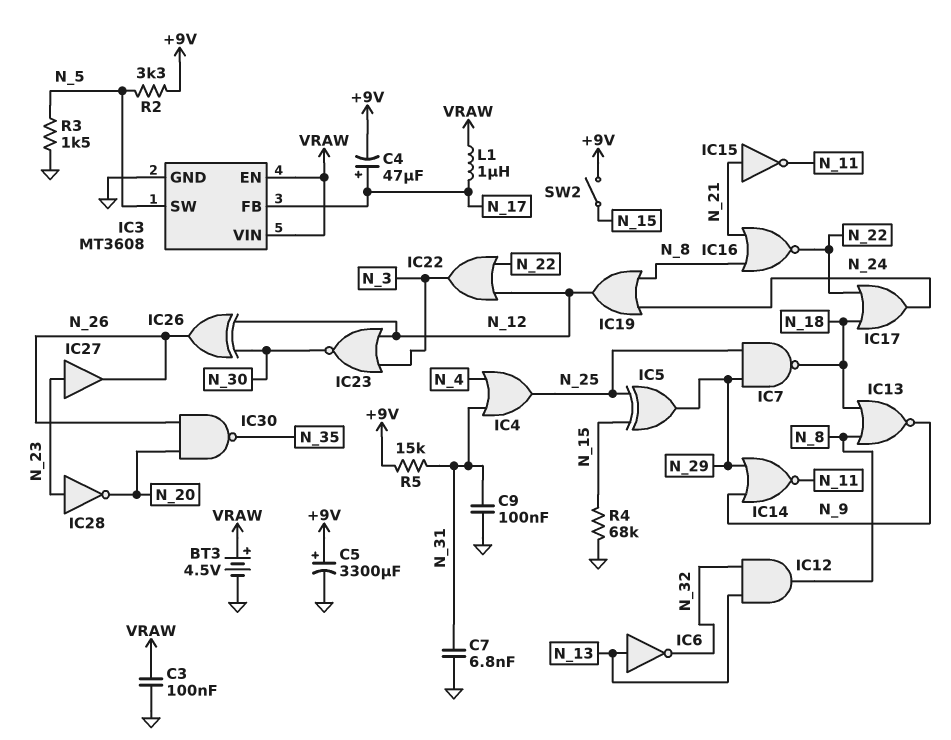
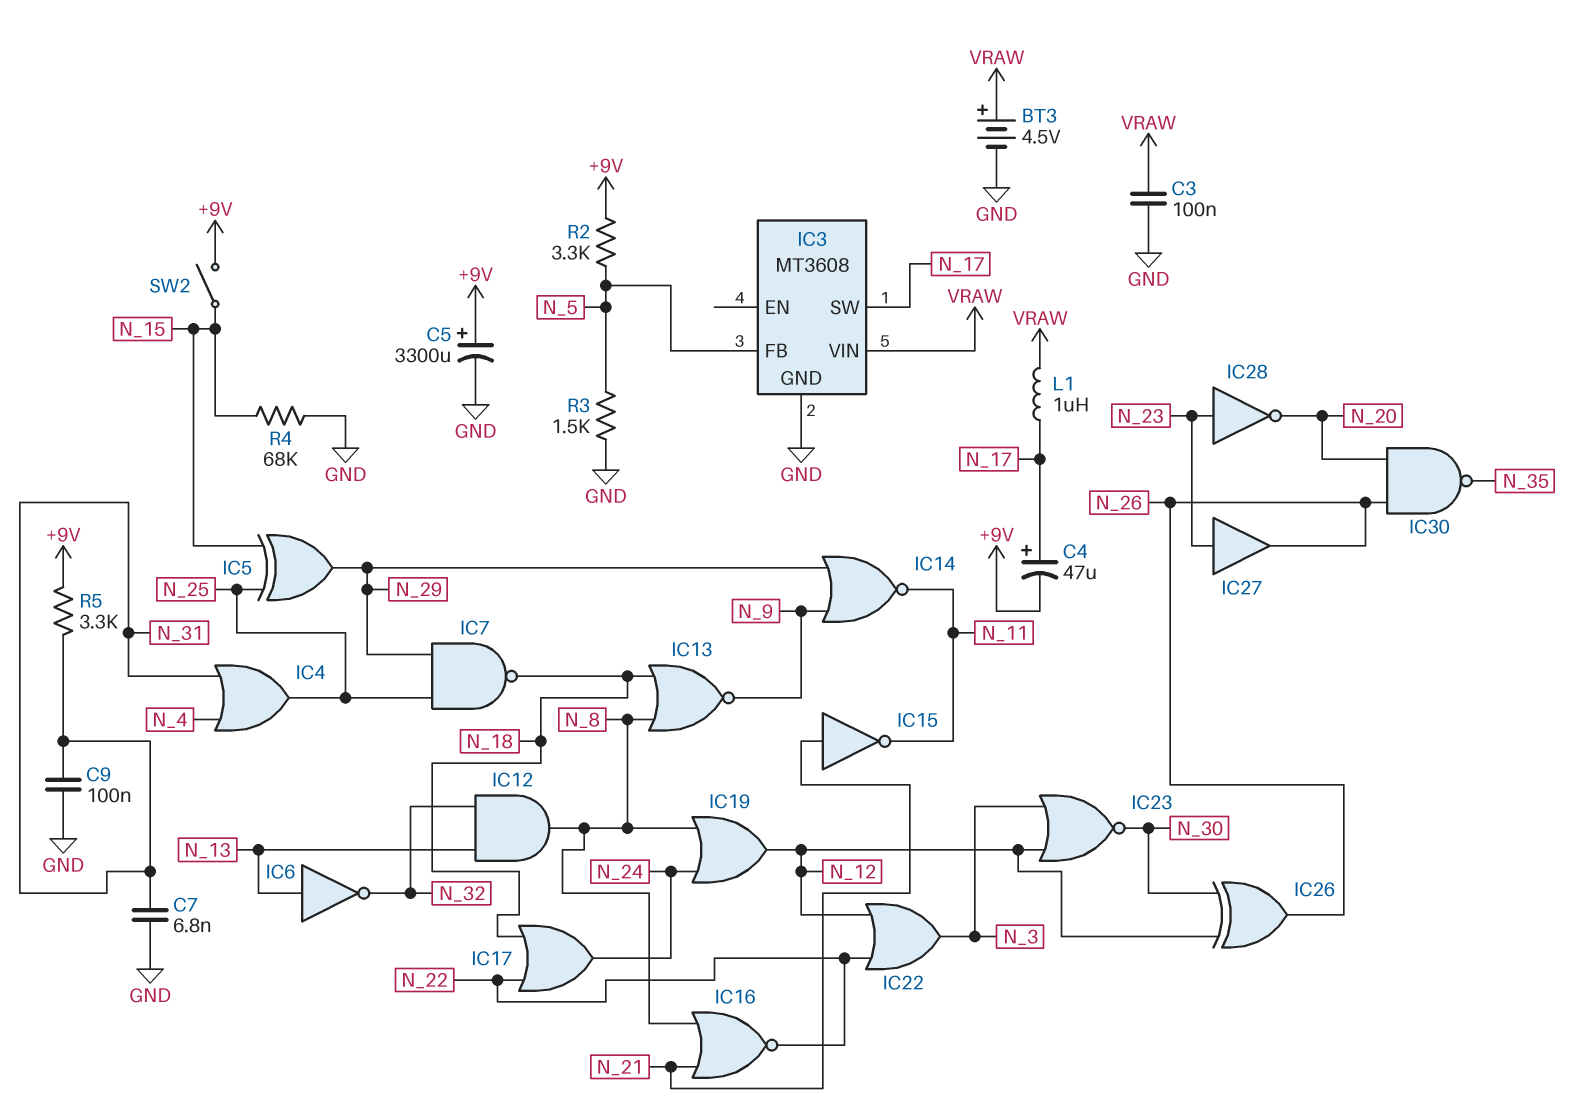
IC3 pin EN: VRAW -> none
IC3 pin FB: N_17 -> N_5
IC3 pin SW: N_5 -> N_17
R5: 15k (+9V, N_31) -> 3.3k (+9V, N_31)

